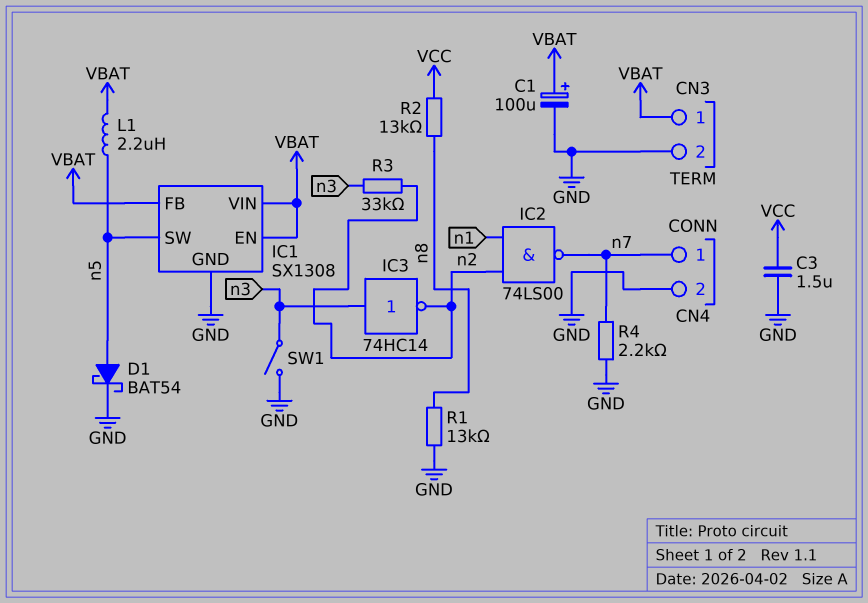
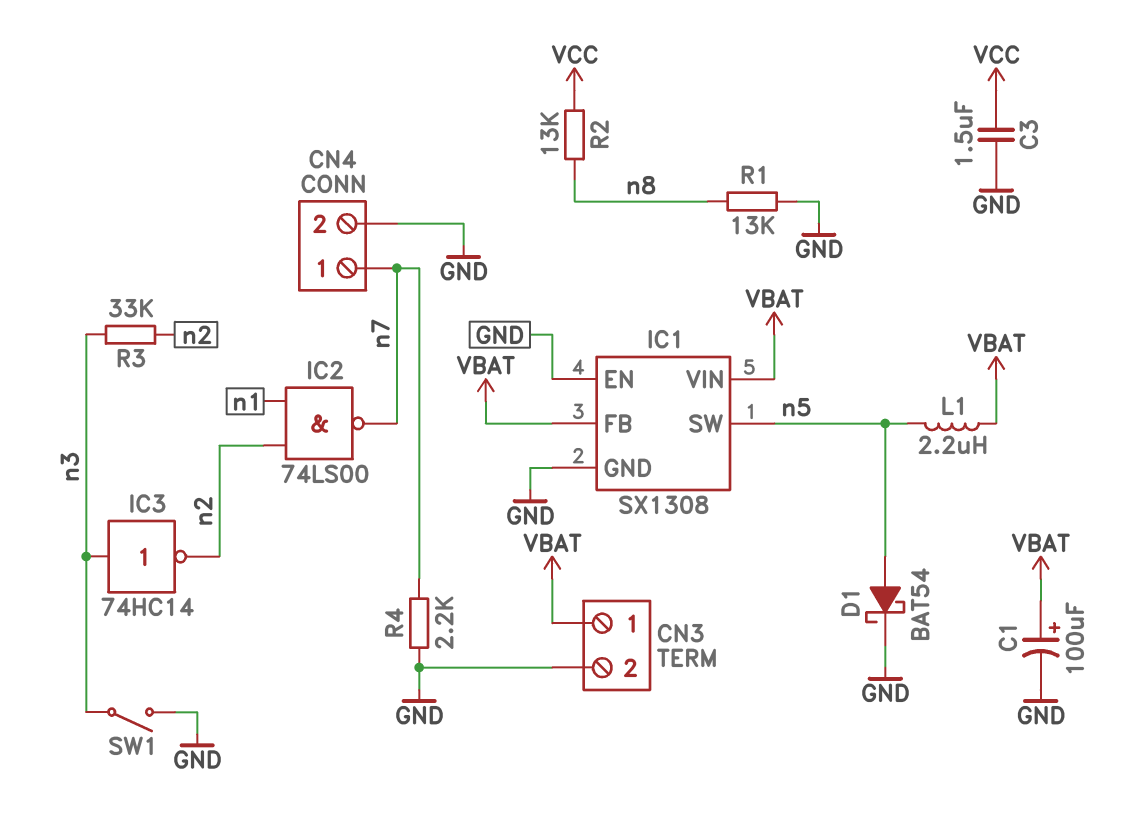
IC1 pin EN: VBAT -> GND

